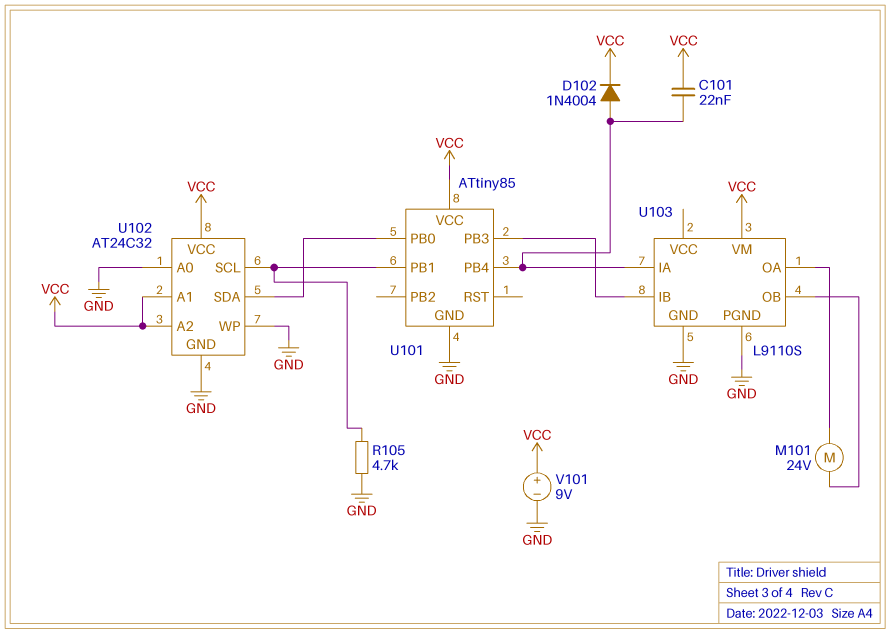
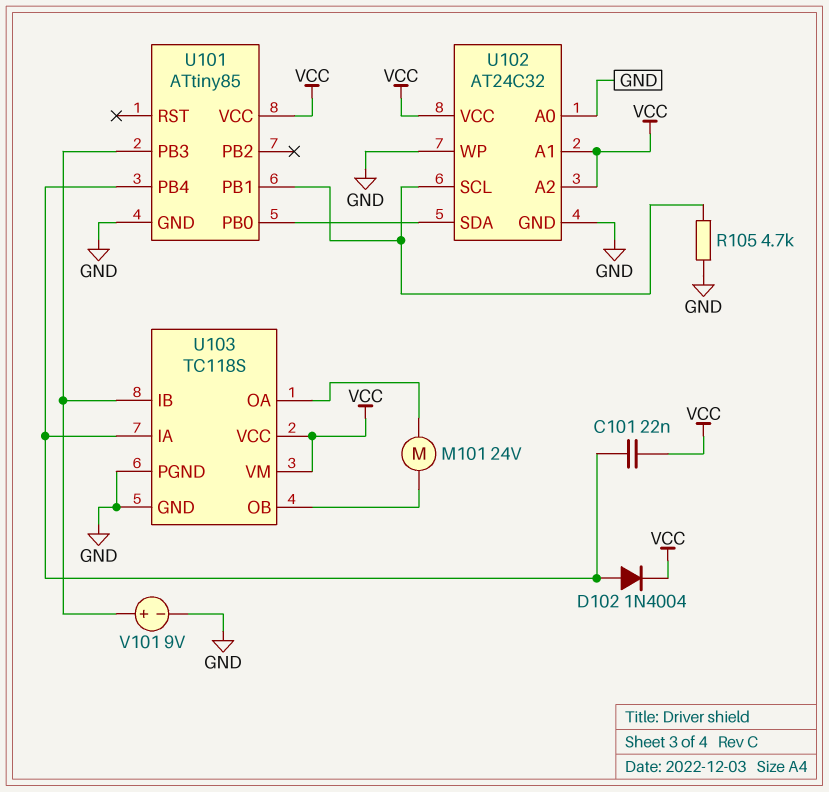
U103: L9110S -> TC118S
U103 pin VCC: none -> VCC
V101: 9V (plus VCC, minus GND) -> 9V (plus U101/PB3, minus GND)

